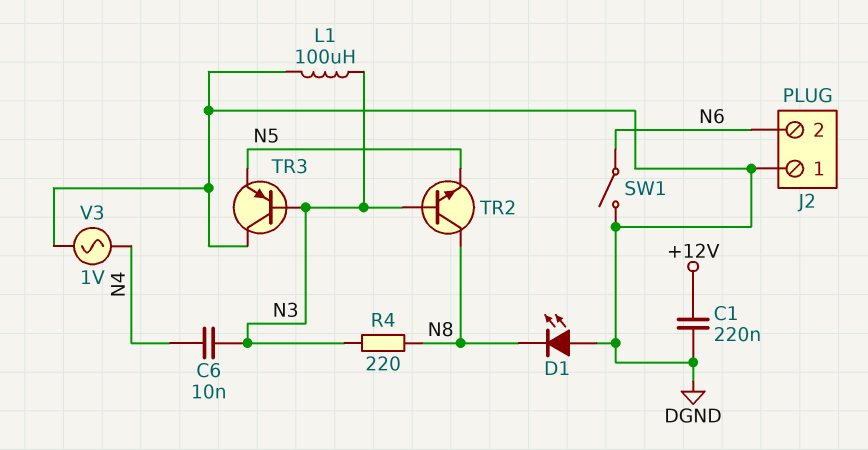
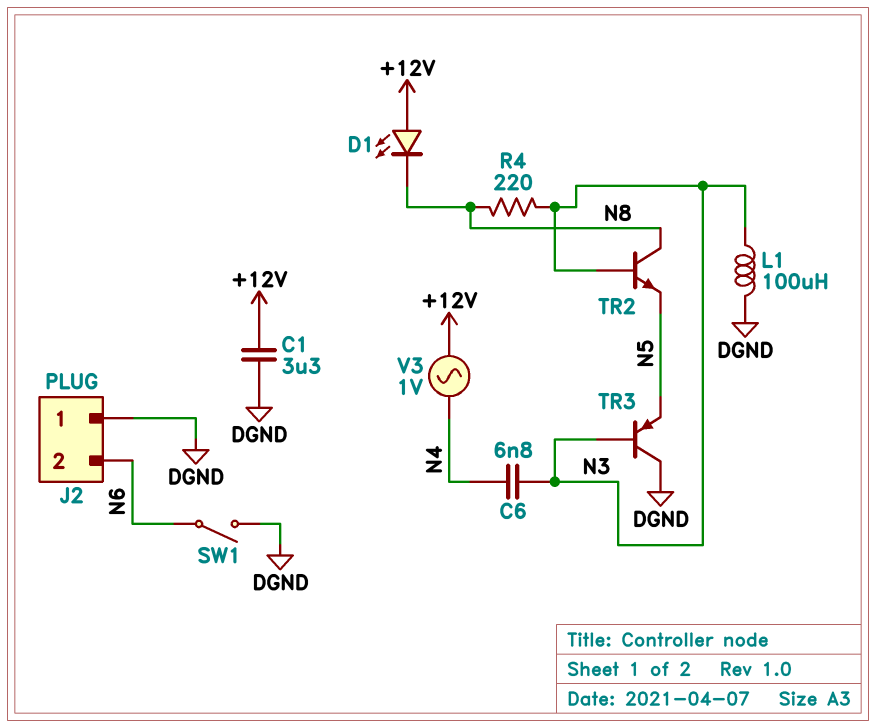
C1: 220nF (+12V, DGND) -> 3.3uF (+12V, DGND)
C6: 10nF (N3, N4) -> 6.8nF (N3, N4)
D1: LED (A DGND, K N8) -> LED (A +12V, K N8)
V3: AC 1V (DGND, N4) -> AC 1V (+12V, N4)

